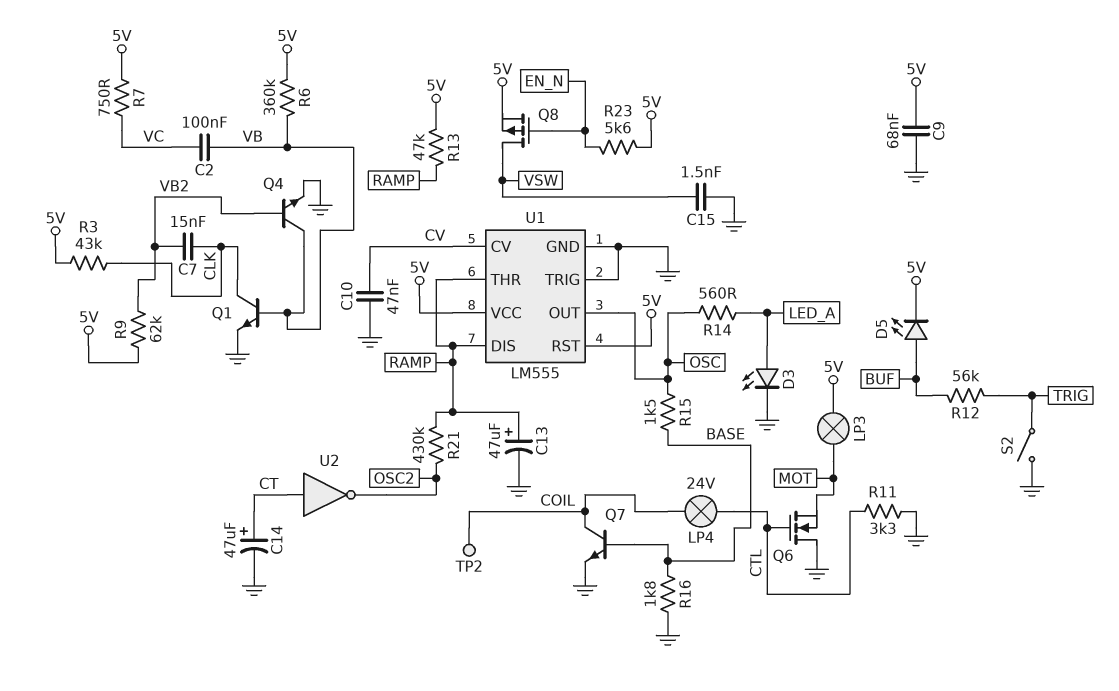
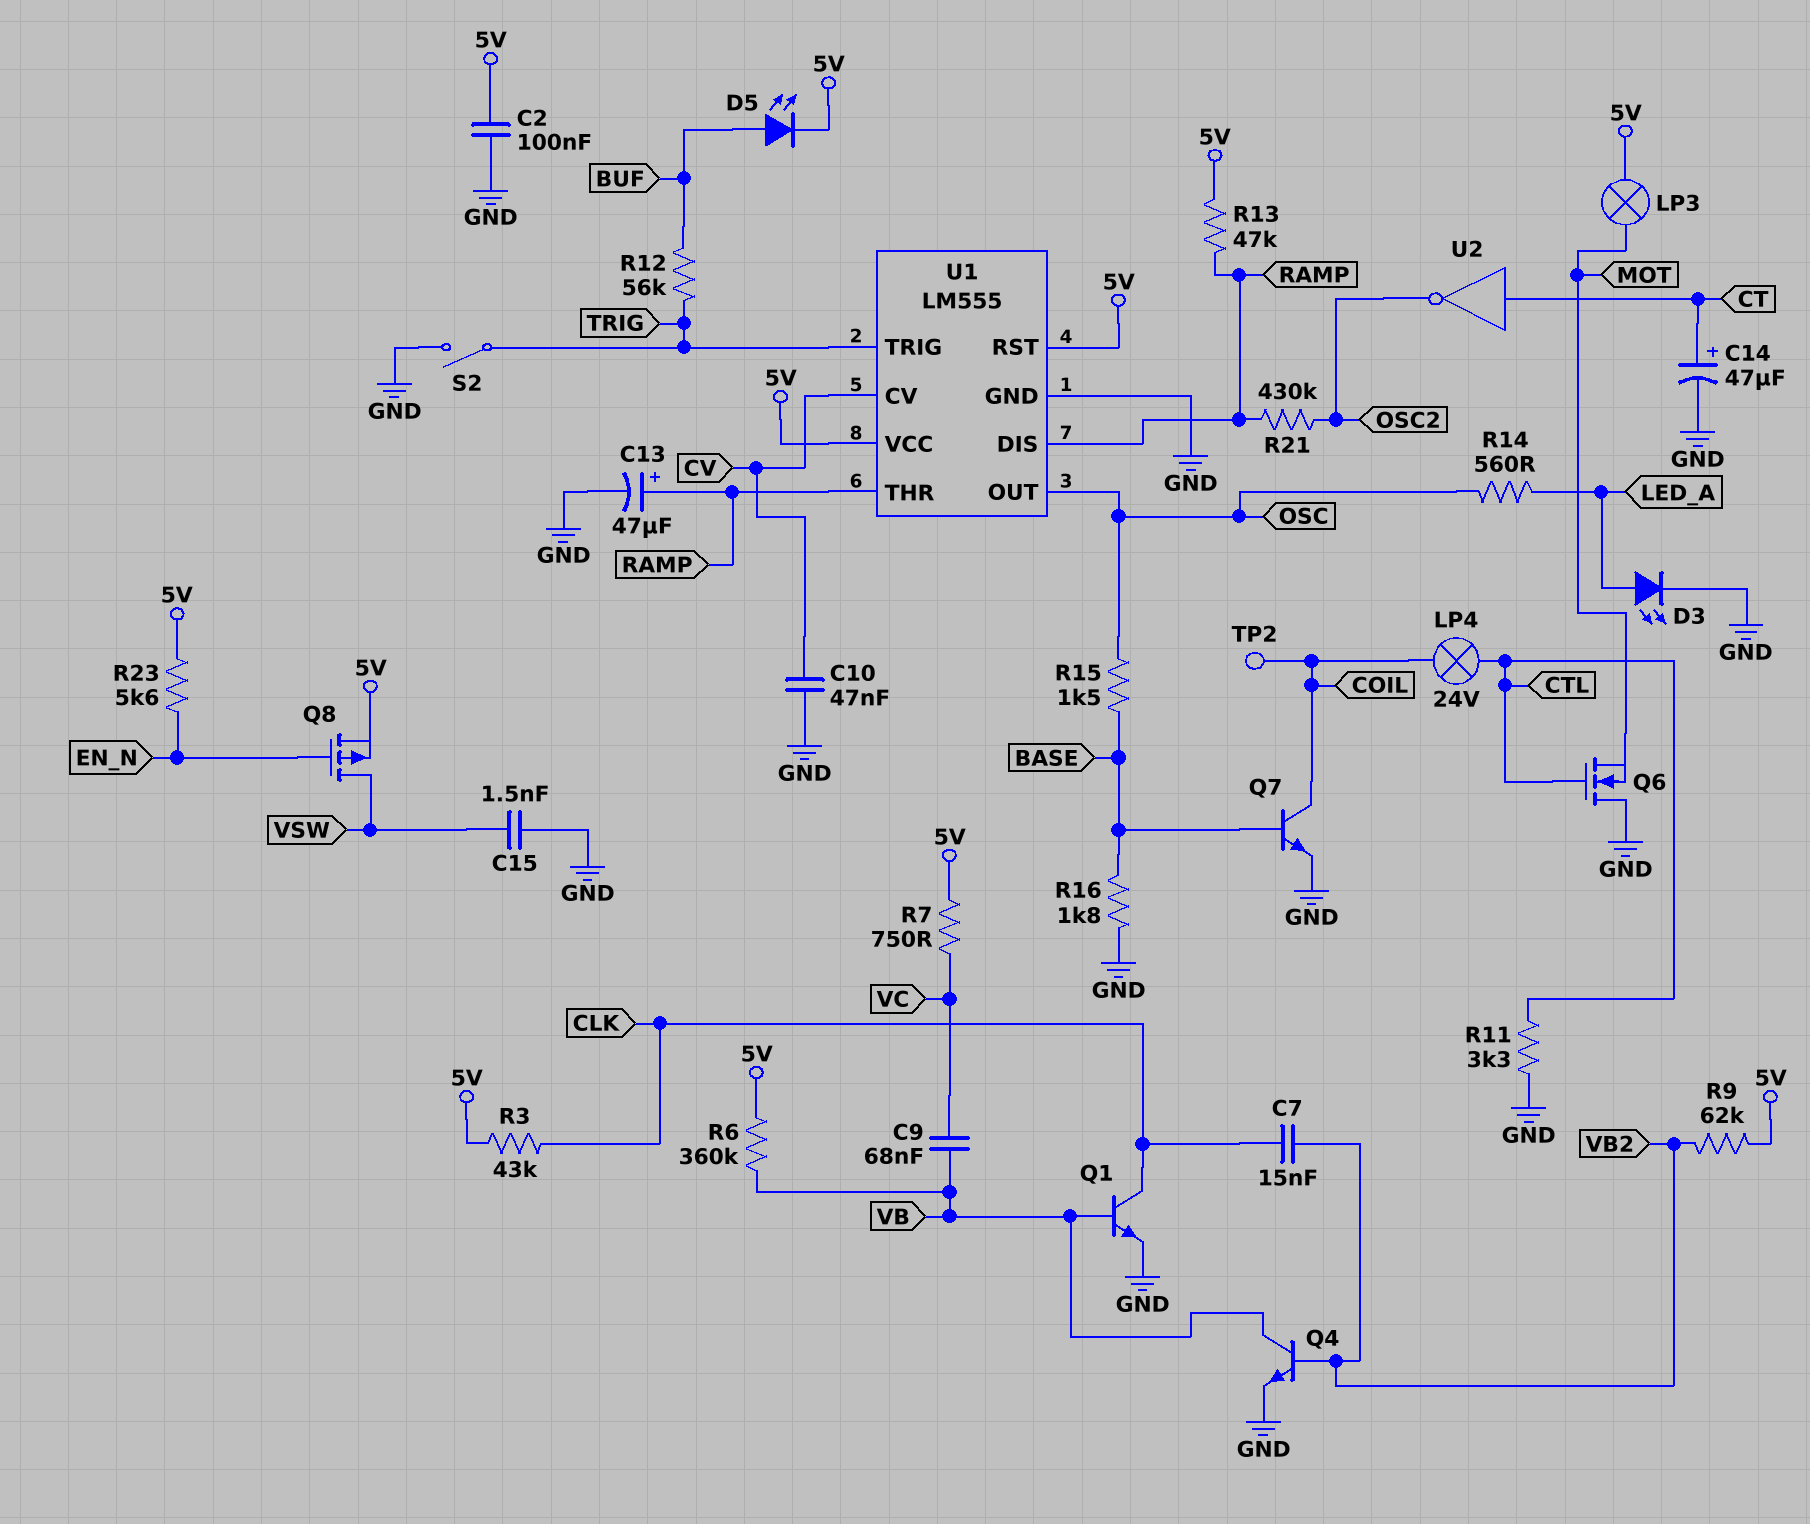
C2: 100nF (VB, VC) -> 100nF (5V, GND)
C9: 68nF (5V, GND) -> 68nF (VB, VC)
U1 pin TRIG: GND -> TRIG

